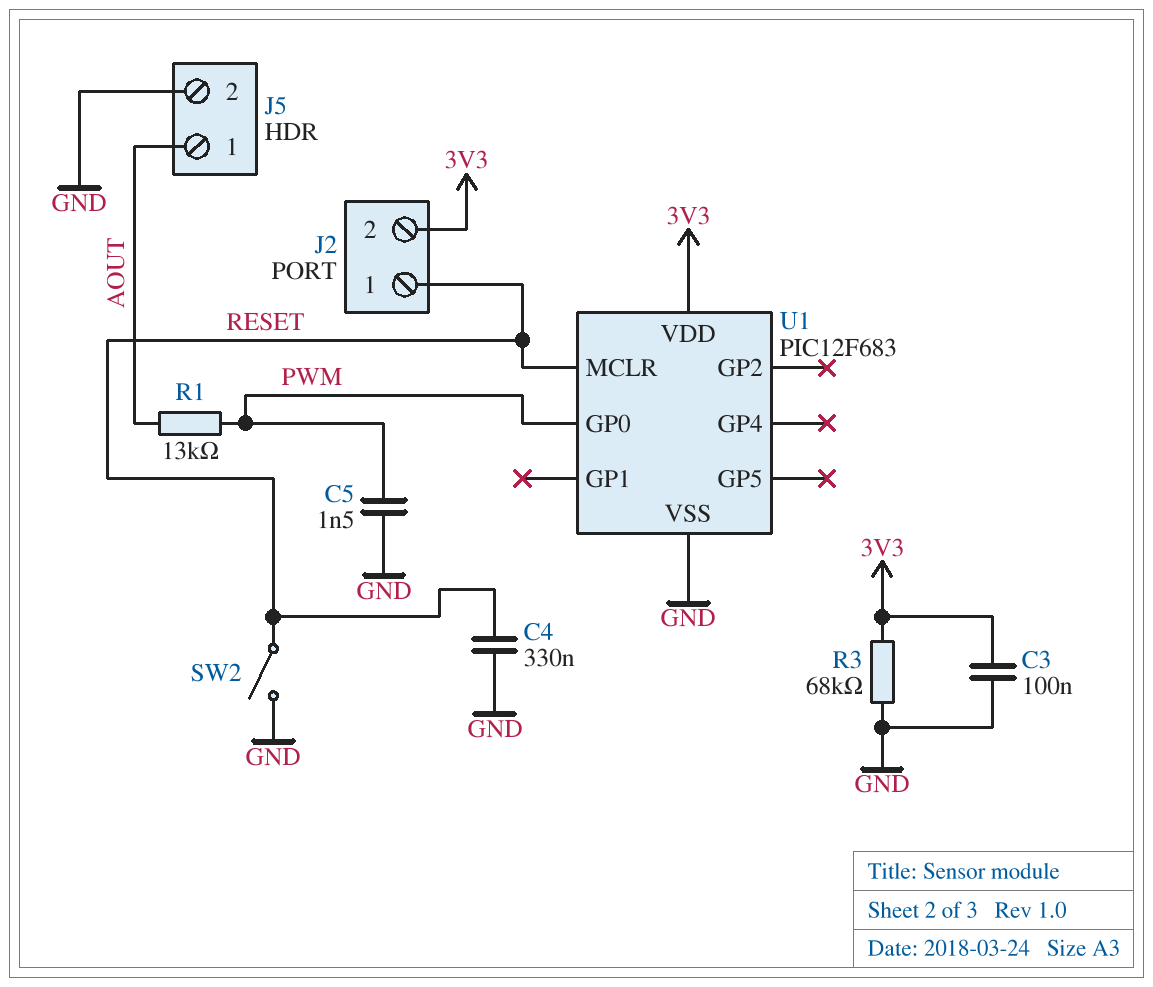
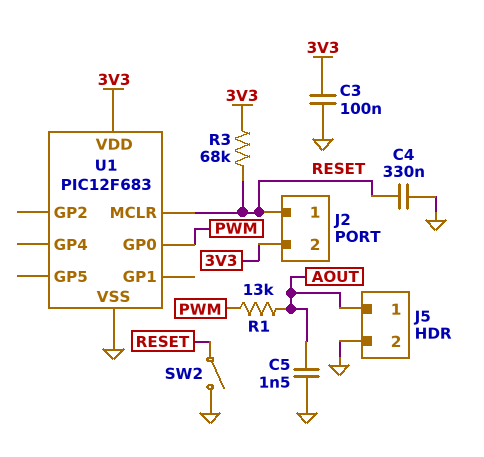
C5: 1.5nF (GND, PWM) -> 1.5nF (AOUT, GND)
R3: 68k (3V3, GND) -> 68k (3V3, RESET)

